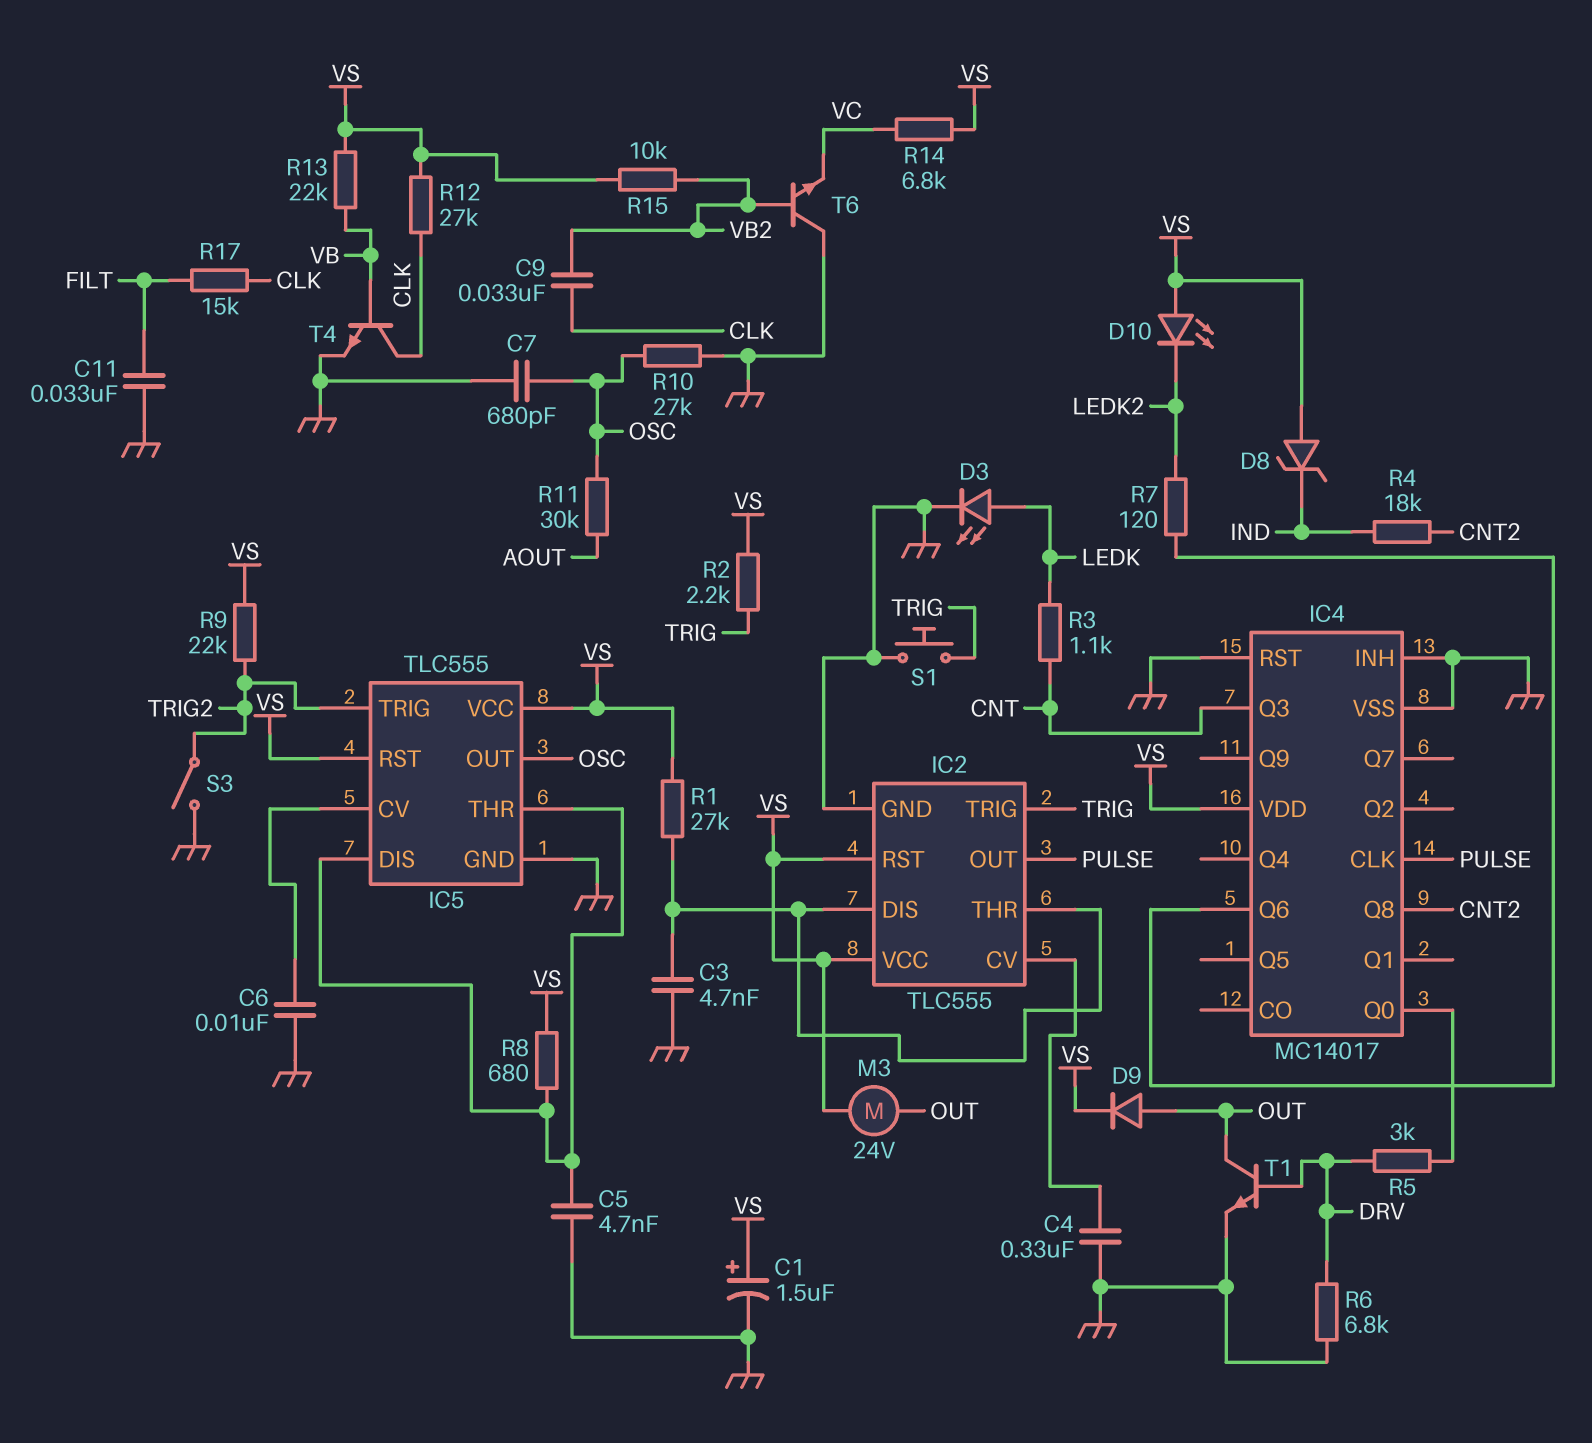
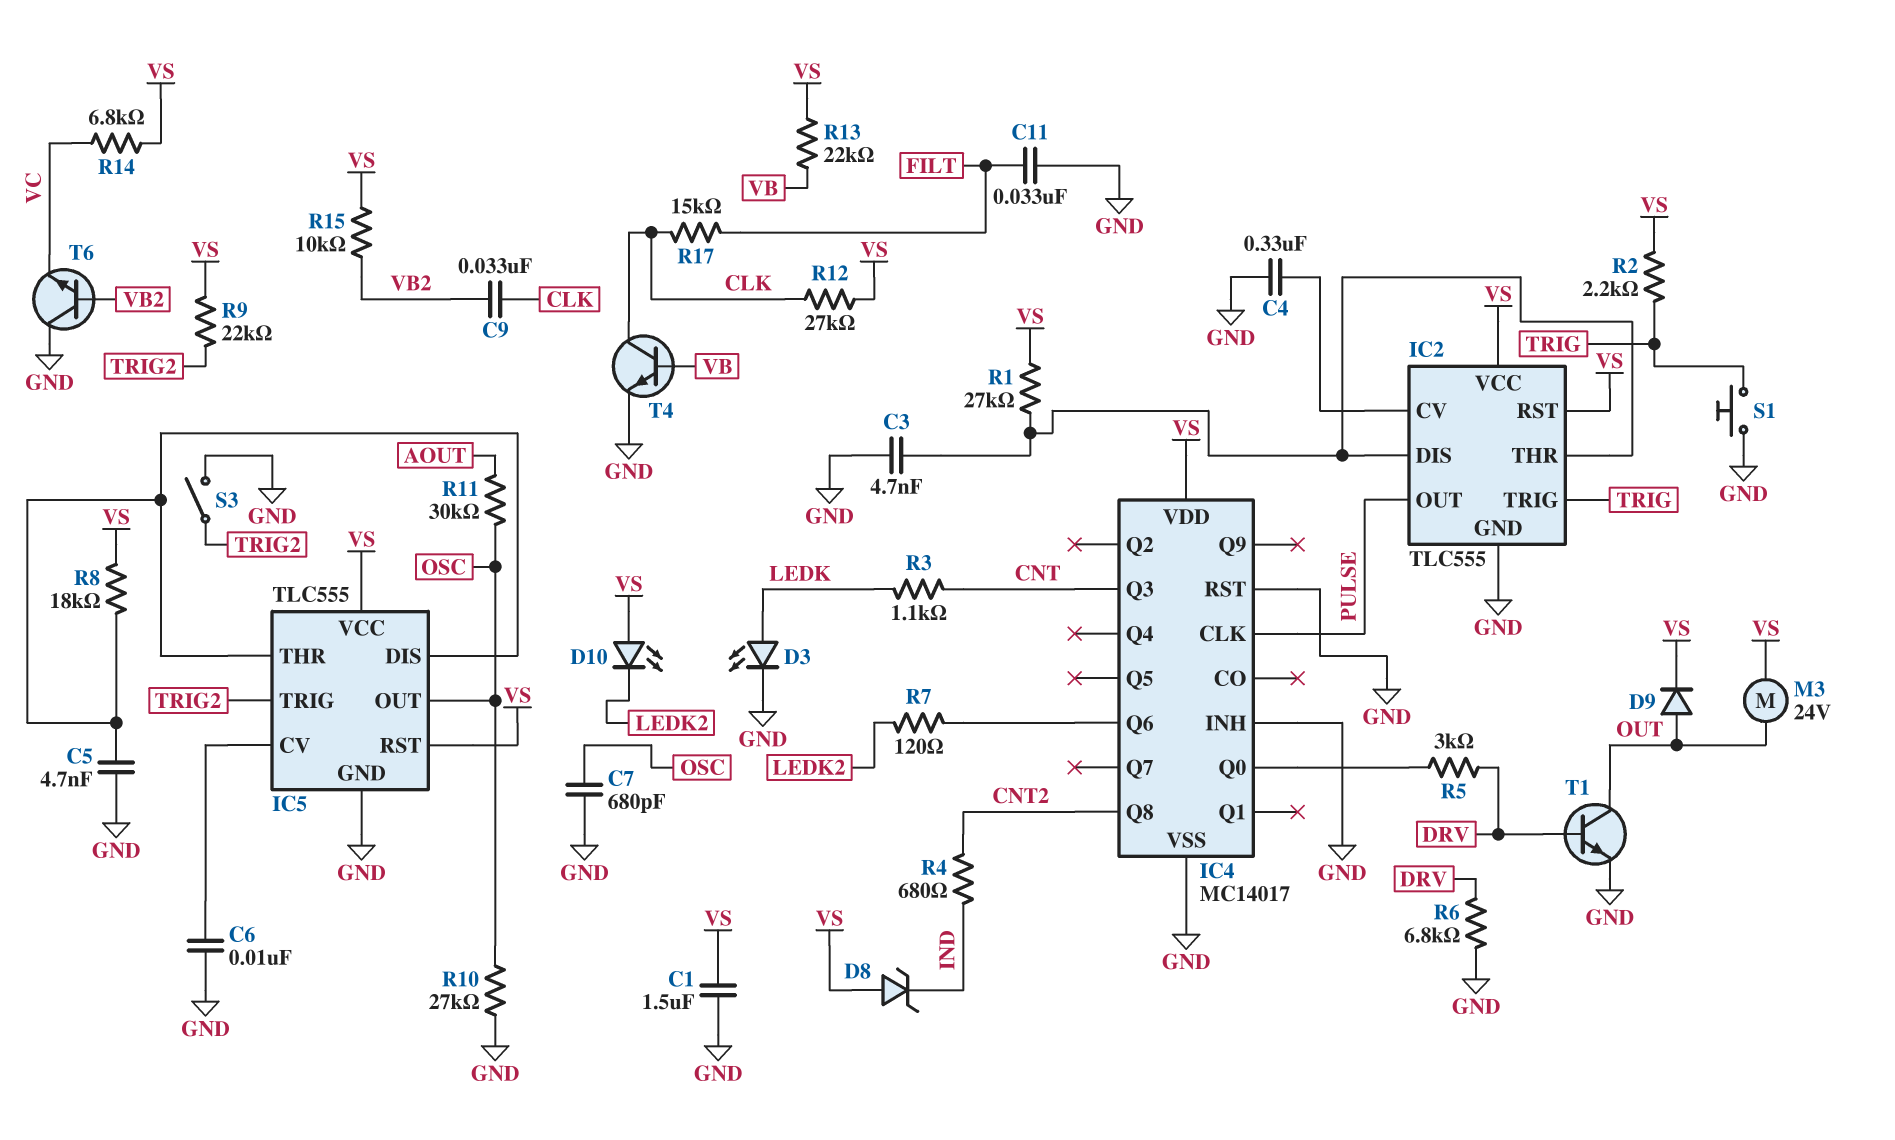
C1: 1.5uF (plus VS, minus GND) -> 1.5uF (GND, VS)
R4: 18k (CNT2, IND) -> 680 (CNT2, IND)
R8: 680 (IC5/DIS, VS) -> 18k (IC5/DIS, VS)

